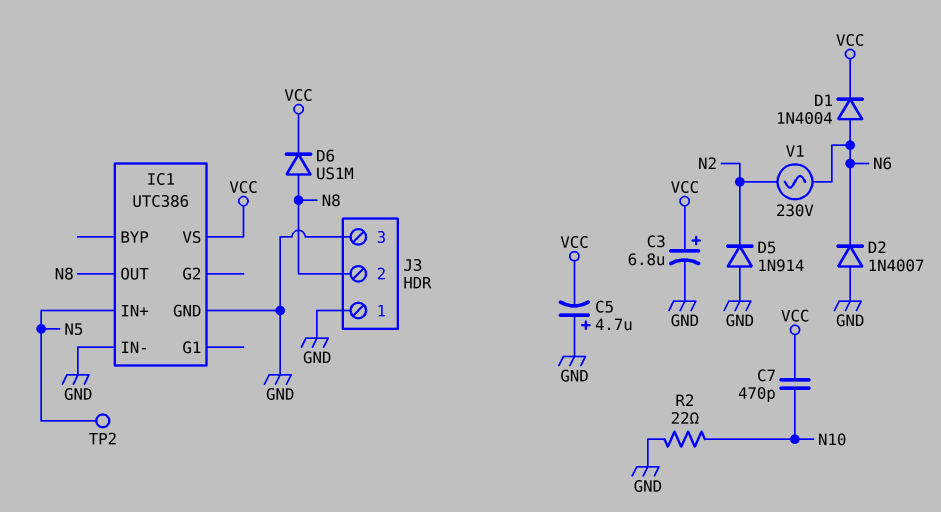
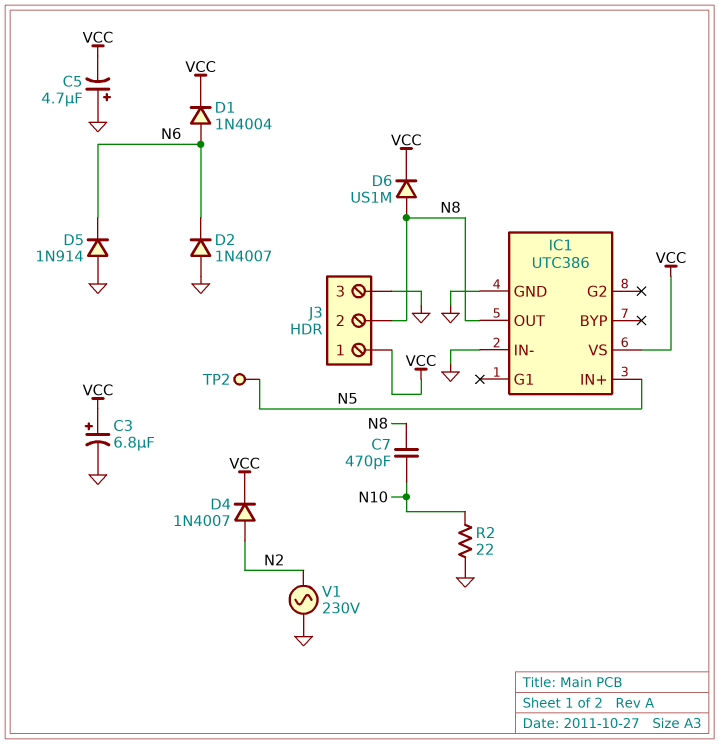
C7: 470pF (N10, VCC) -> 470pF (N8, N10)
D4: none -> diode 1N4007 (A N2, K VCC)
D5: diode 1N914 (A GND, K N2) -> diode 1N914 (A GND, K N6)
J3 pin 1: GND -> VCC
V1: AC 230V (N2, N6) -> AC 230V (GND, N2)

